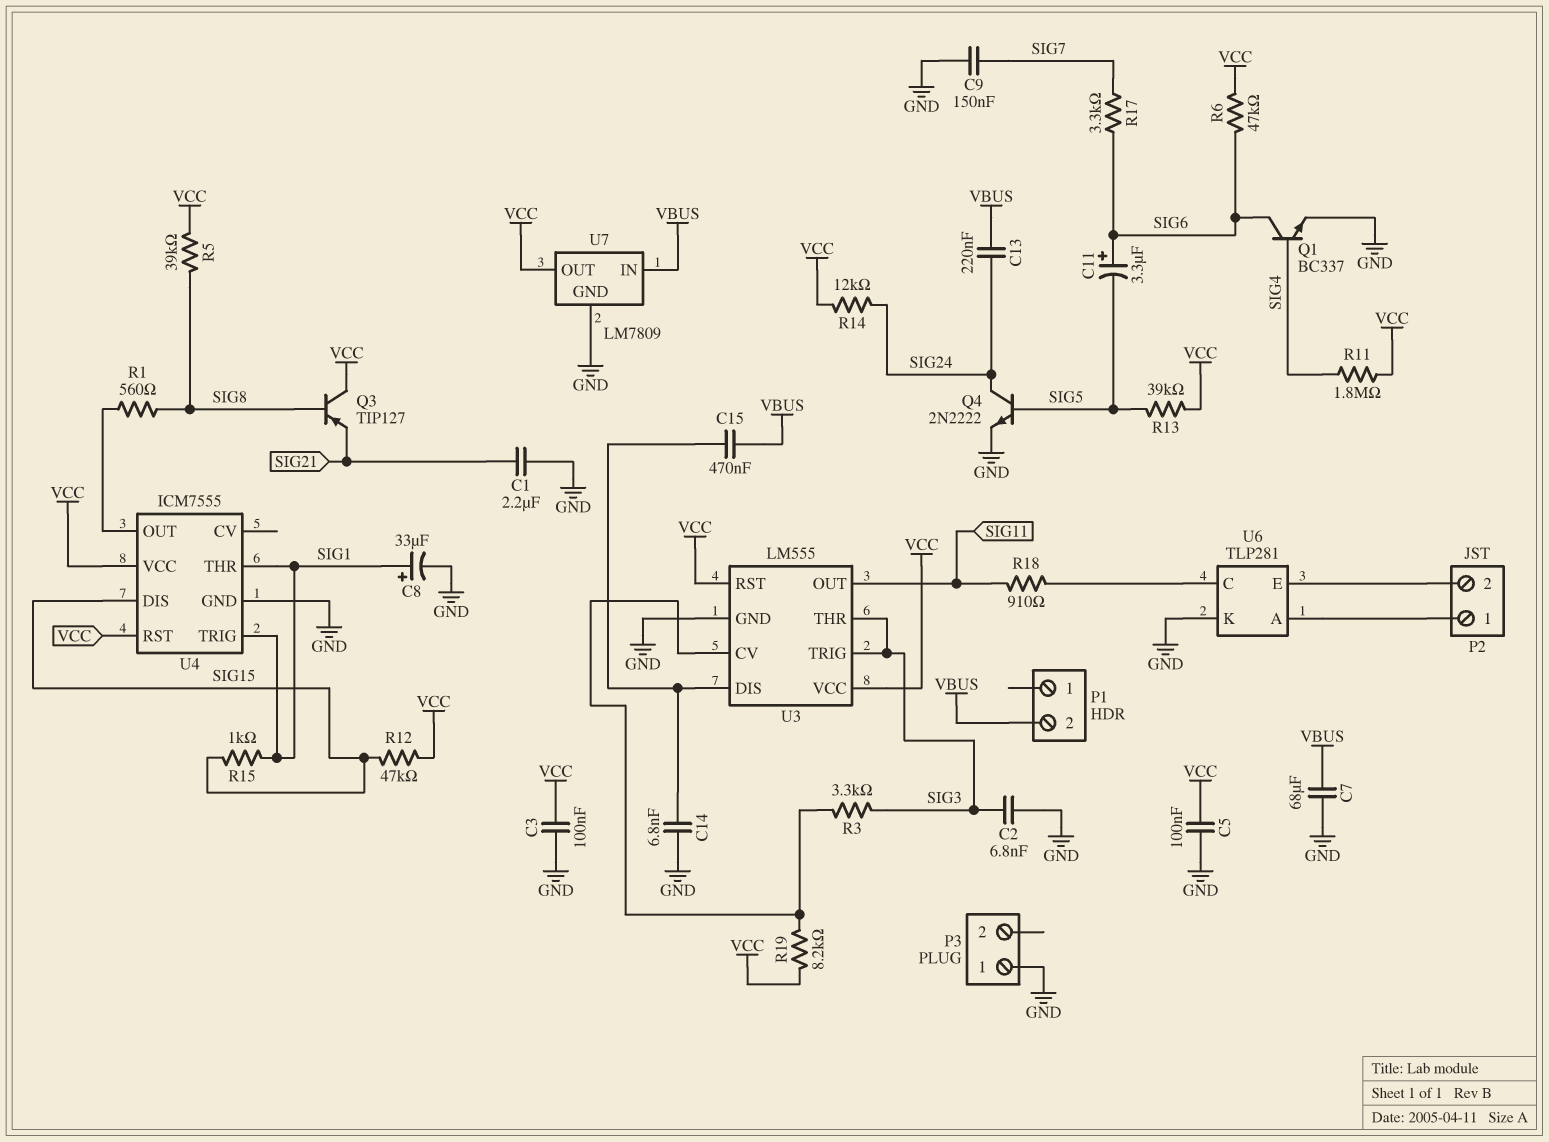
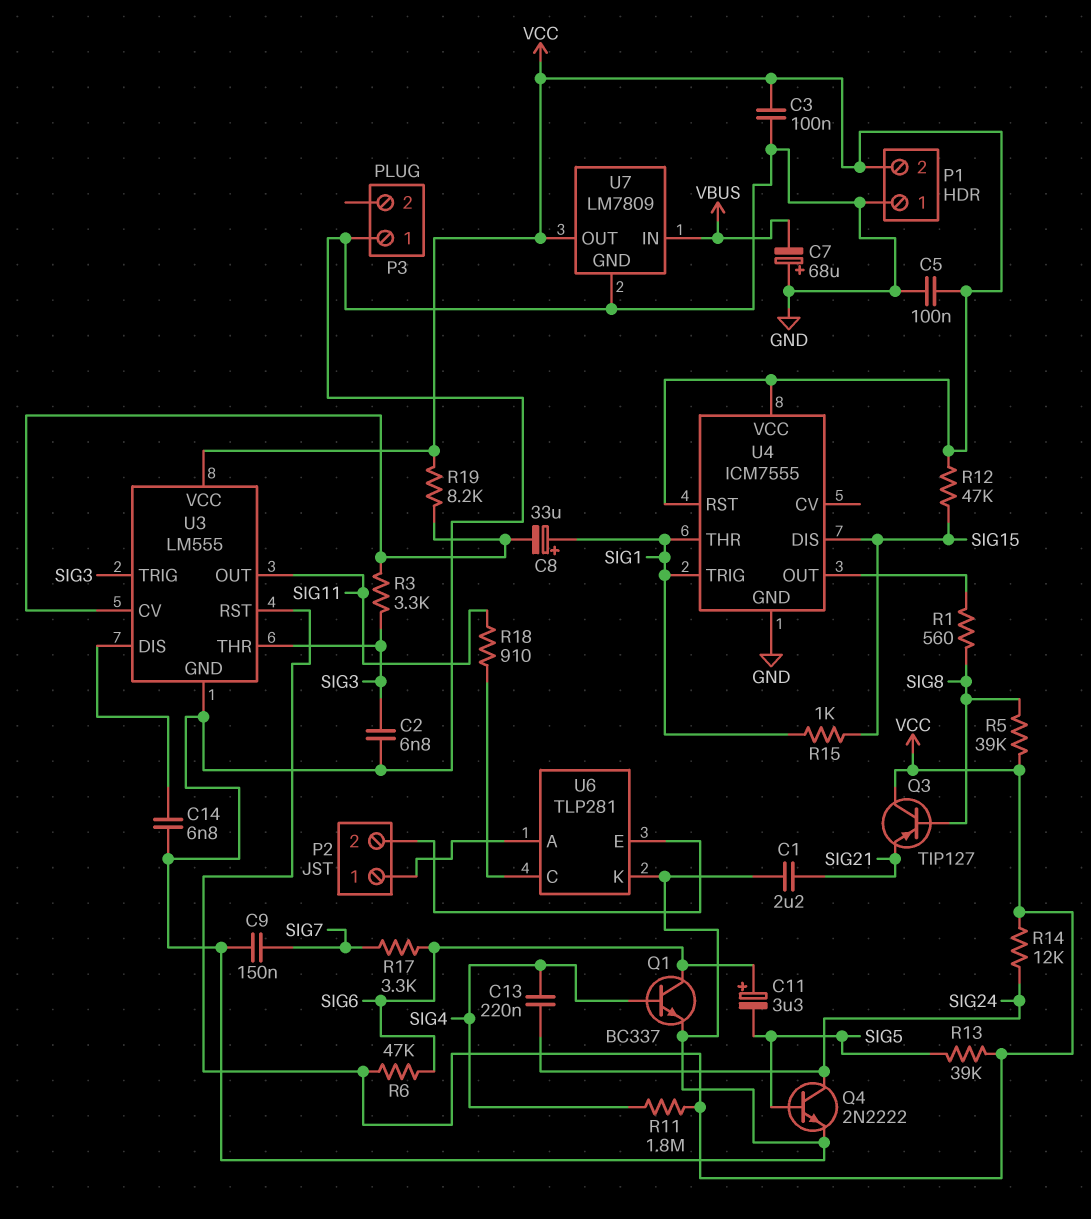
C7: 68uF (GND, VBUS) -> 68uF (plus GND, minus VBUS)
C8: 33uF (plus SIG1, minus GND) -> 33uF (plus SIG1, minus U3/CV)
C13: 220nF (SIG24, VBUS) -> 220nF (SIG4, SIG24)
C15: 470nF (U3/DIS, VBUS) -> none
P1 pin 1: none -> GND
P1 pin 2: VBUS -> VCC

